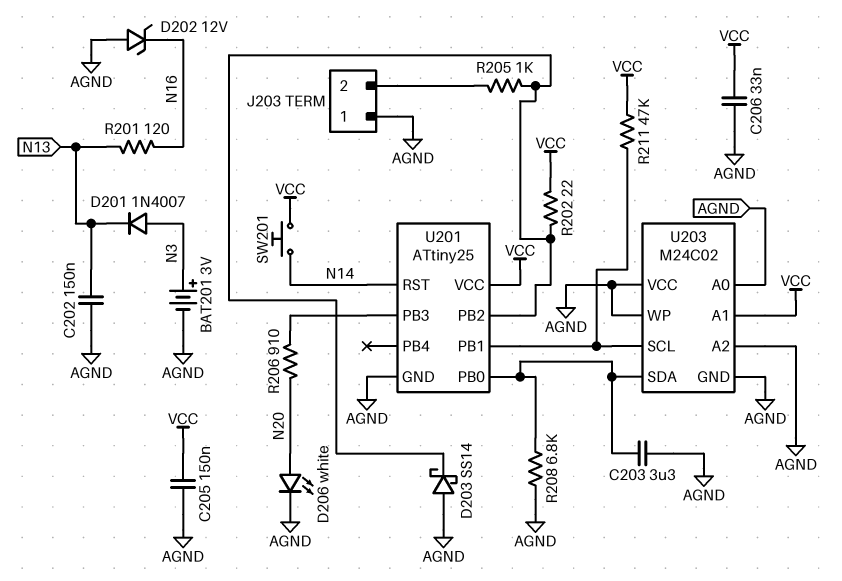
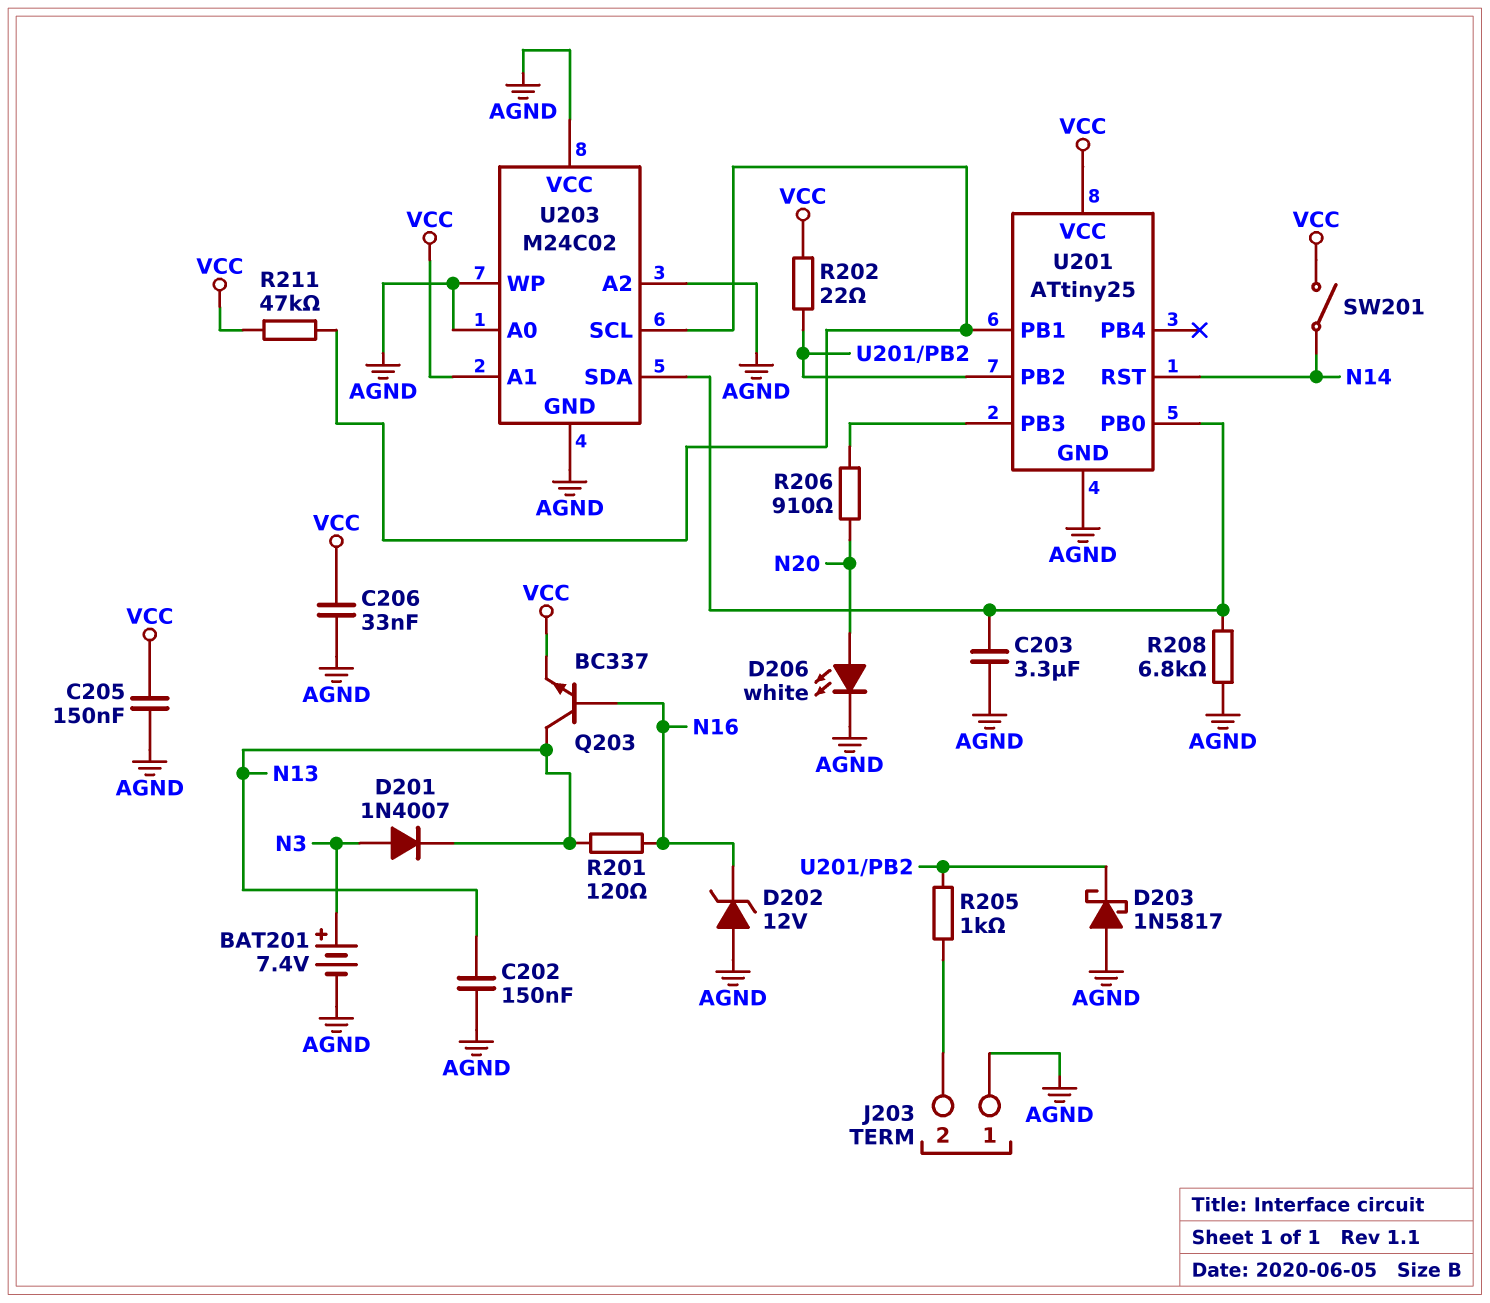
BAT201: 3V (plus N3, minus AGND) -> 7.4V (plus N3, minus AGND)
D203: schottky SS14 (A AGND, K U201/PB2) -> schottky 1N5817 (A AGND, K U201/PB2)
Q203: none -> NPN BC337 (B N16, C N13, E VCC)
SW201: button (N14, VCC) -> switch (N14, VCC)

